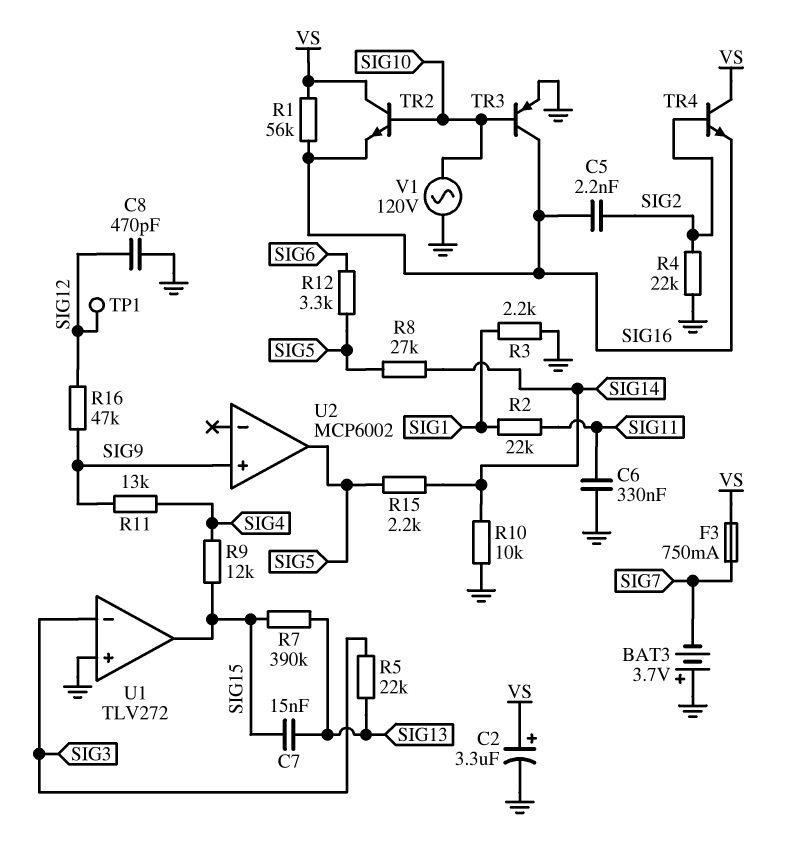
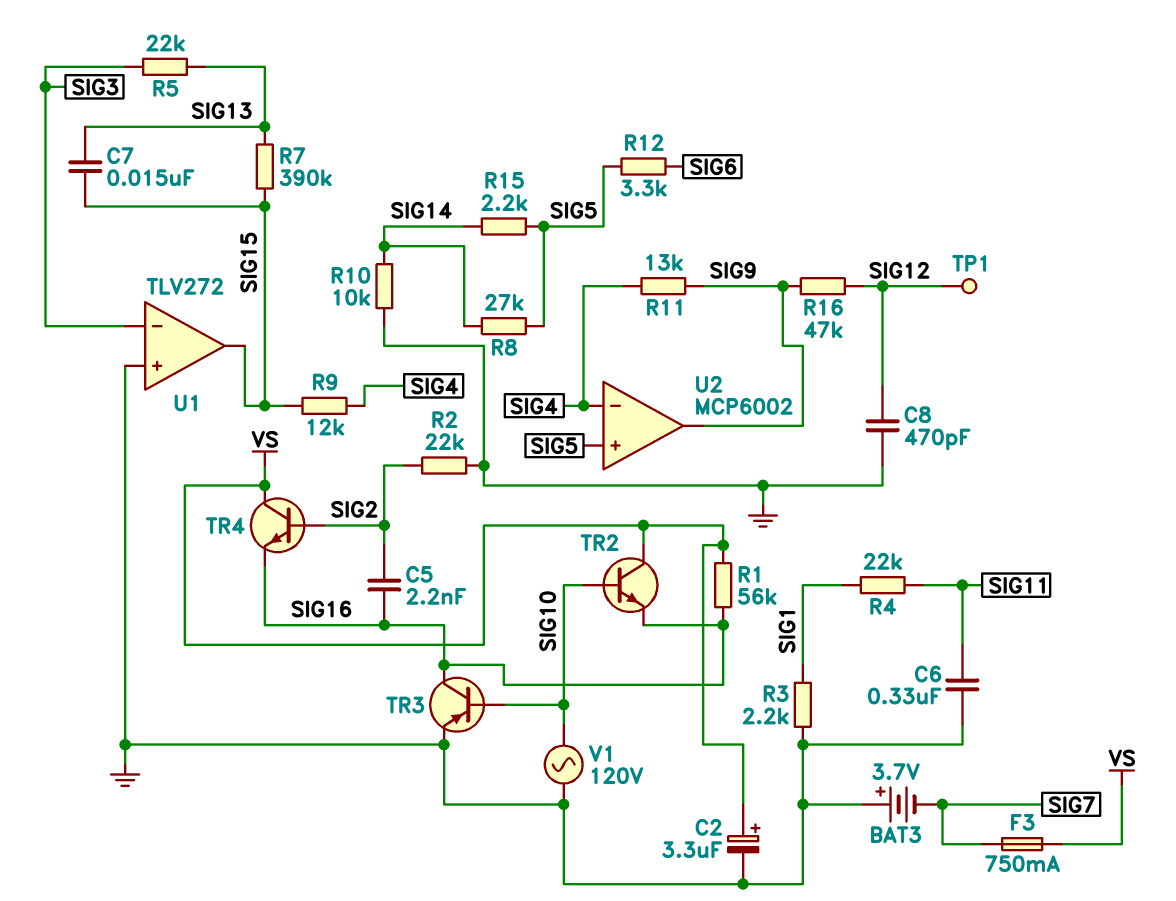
R2: 22k (SIG1, SIG11) -> 22k (GND, SIG2)
R4: 22k (GND, SIG2) -> 22k (SIG1, SIG11)
U2 pin in+: SIG9 -> SIG5
U2 pin in-: none -> SIG4
U2 pin out: SIG5 -> SIG9

